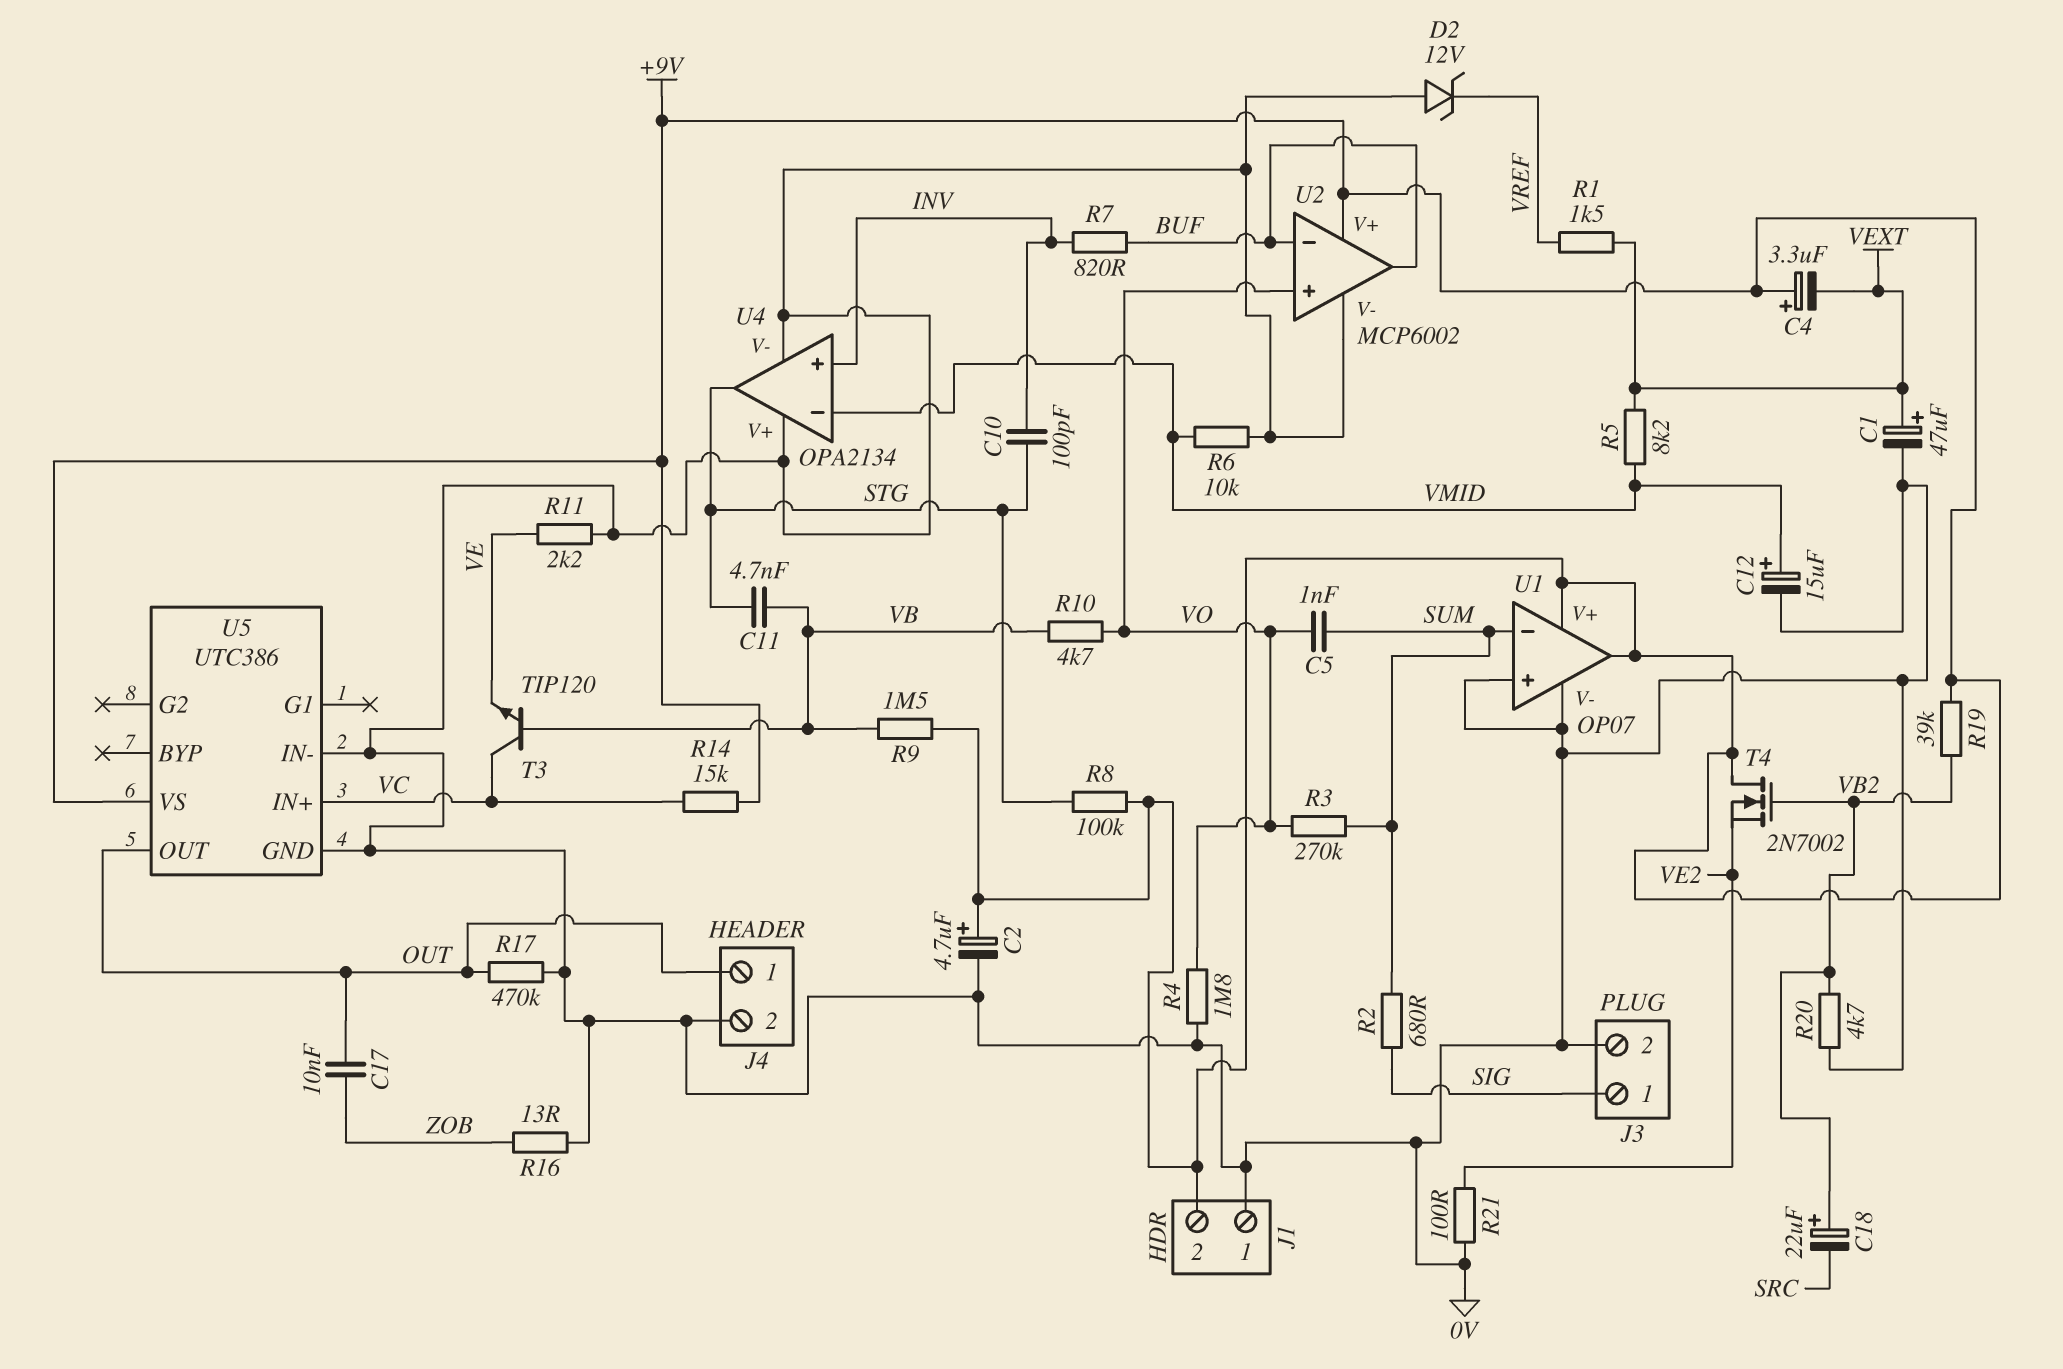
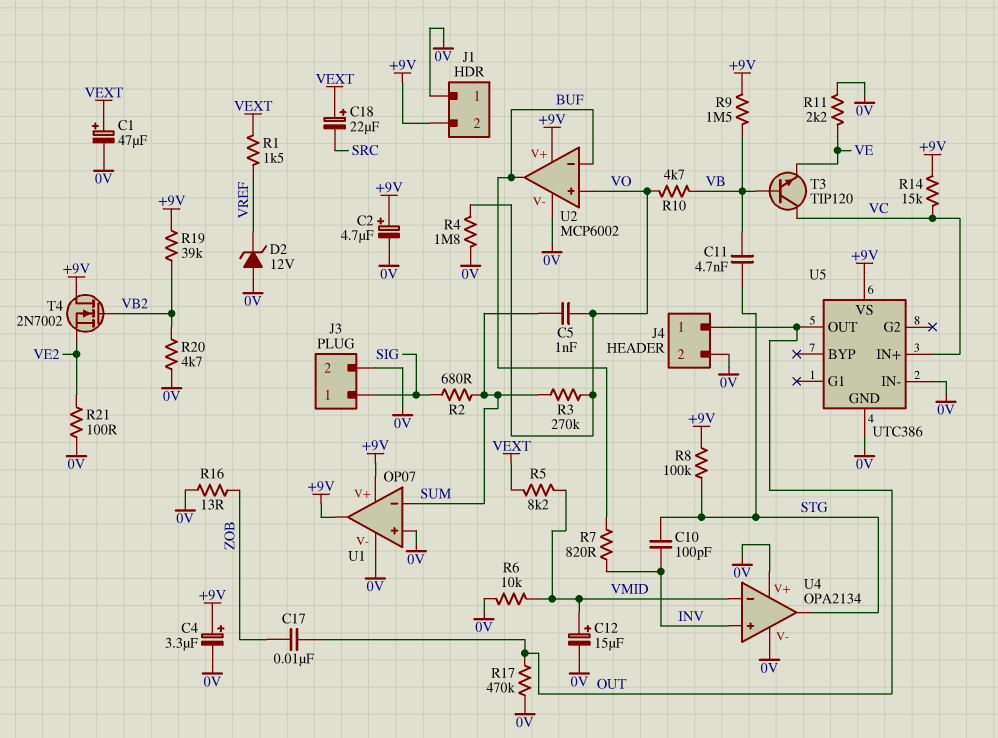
C4: 3.3uF (plus +9V, minus VEXT) -> 3.3uF (plus +9V, minus 0V)
C18: 22uF (plus VB2, minus SRC) -> 22uF (plus VEXT, minus SRC)

